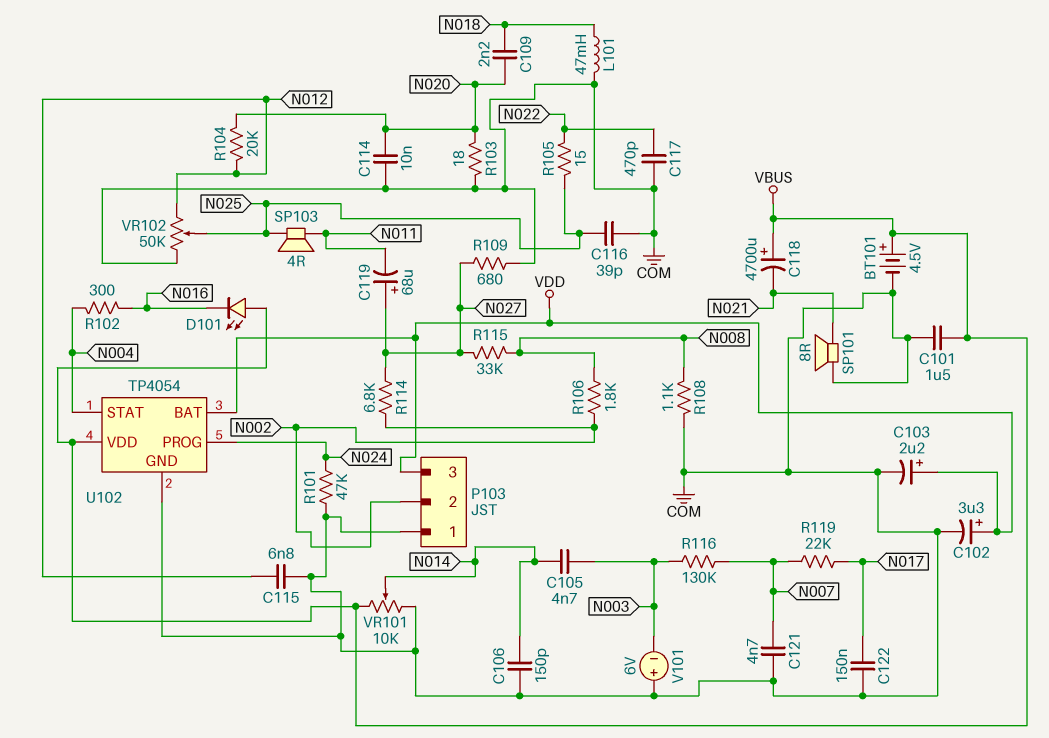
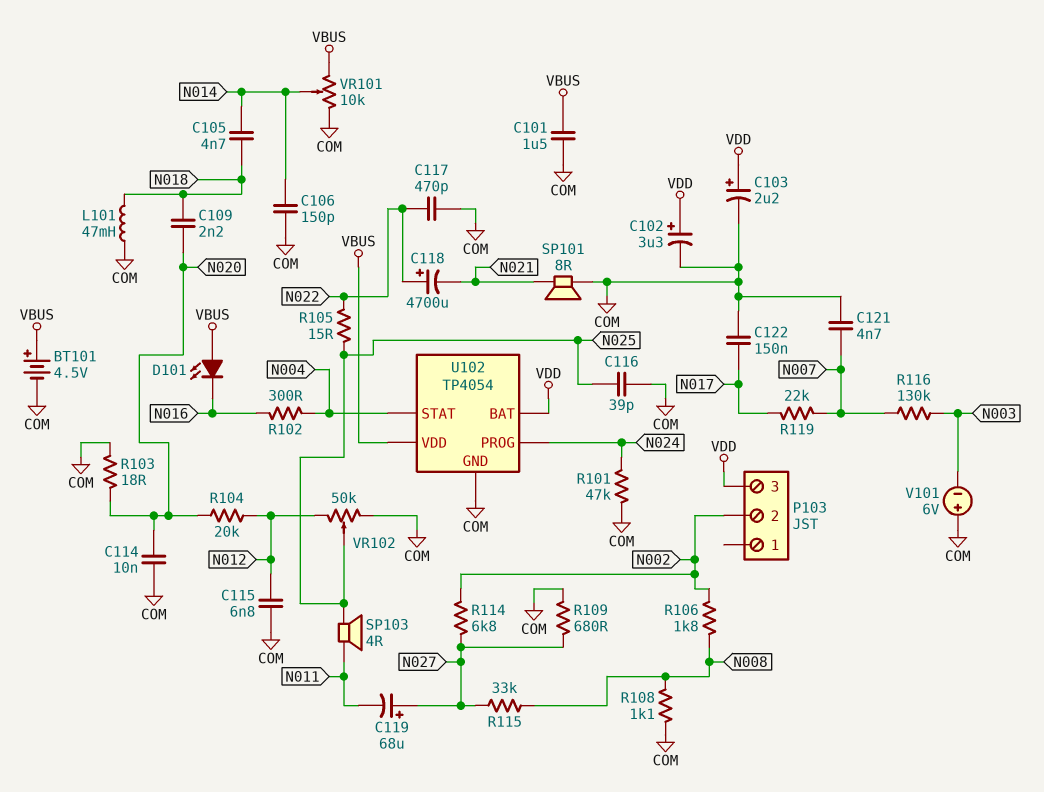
C105: 4.7nF (N003, N014) -> 4.7nF (N014, N018)
C118: 4700uF (plus VBUS, minus N021) -> 4700uF (plus N022, minus N021)
P103 pin 1: COM -> none

